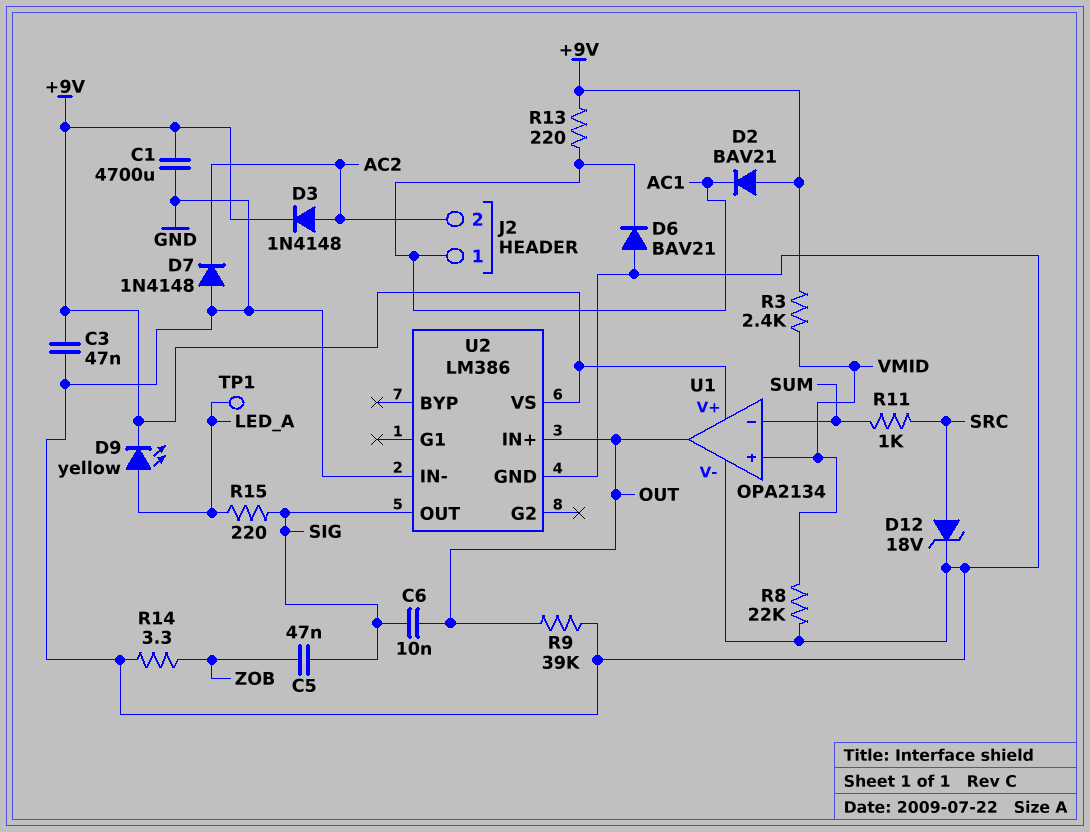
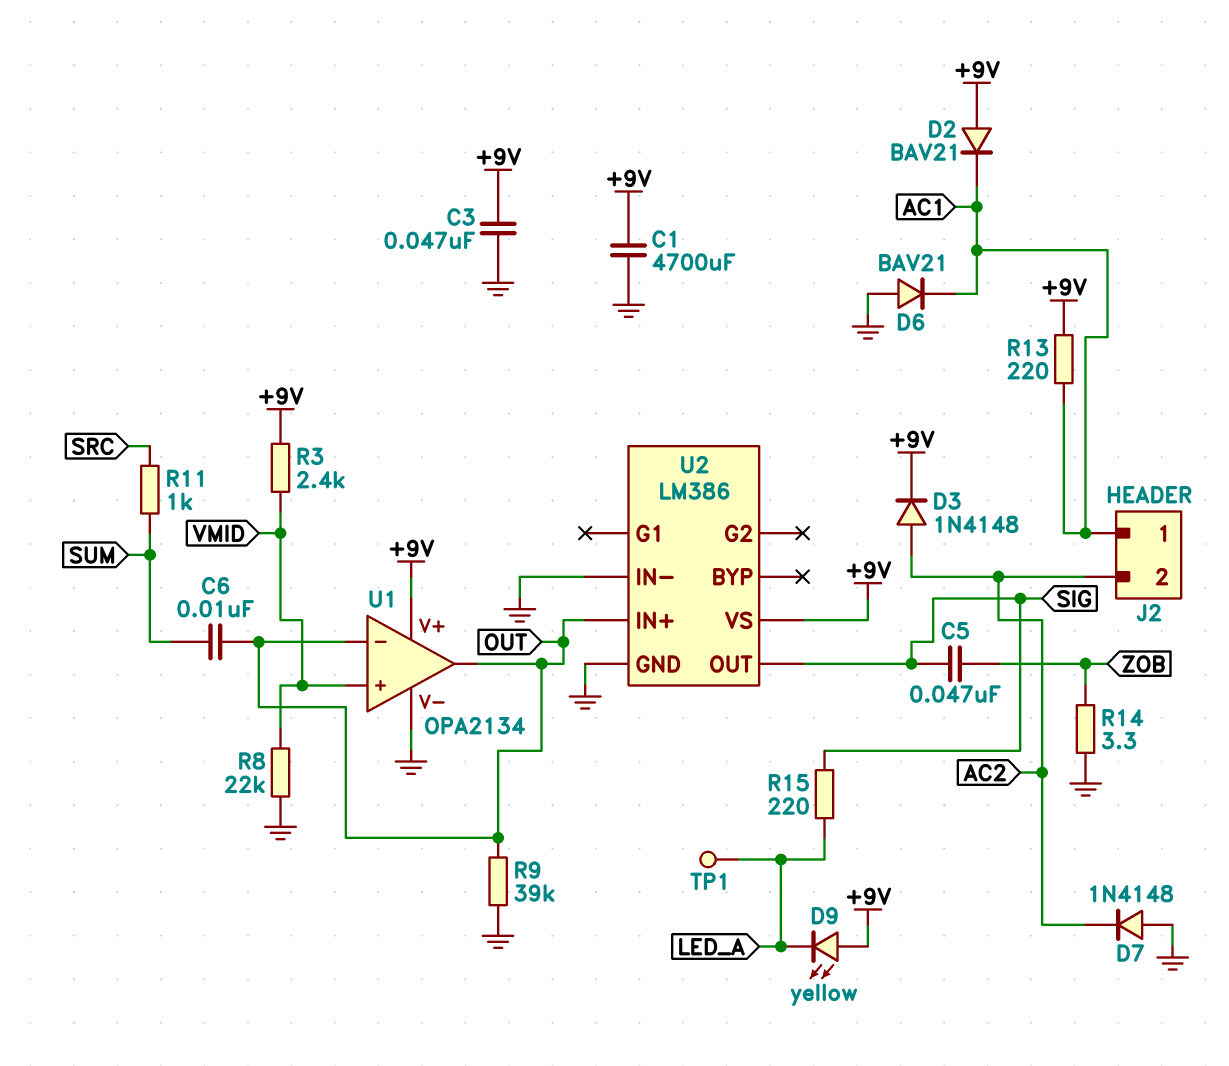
C6: 10nF (OUT, SIG) -> 10nF (OUT, SUM)
D9: LED yellow (A LED_A, K +9V) -> LED yellow (A +9V, K LED_A)
D12: zener 18V (A SRC, K GND) -> none
U1 pin in-: SUM -> OUT

